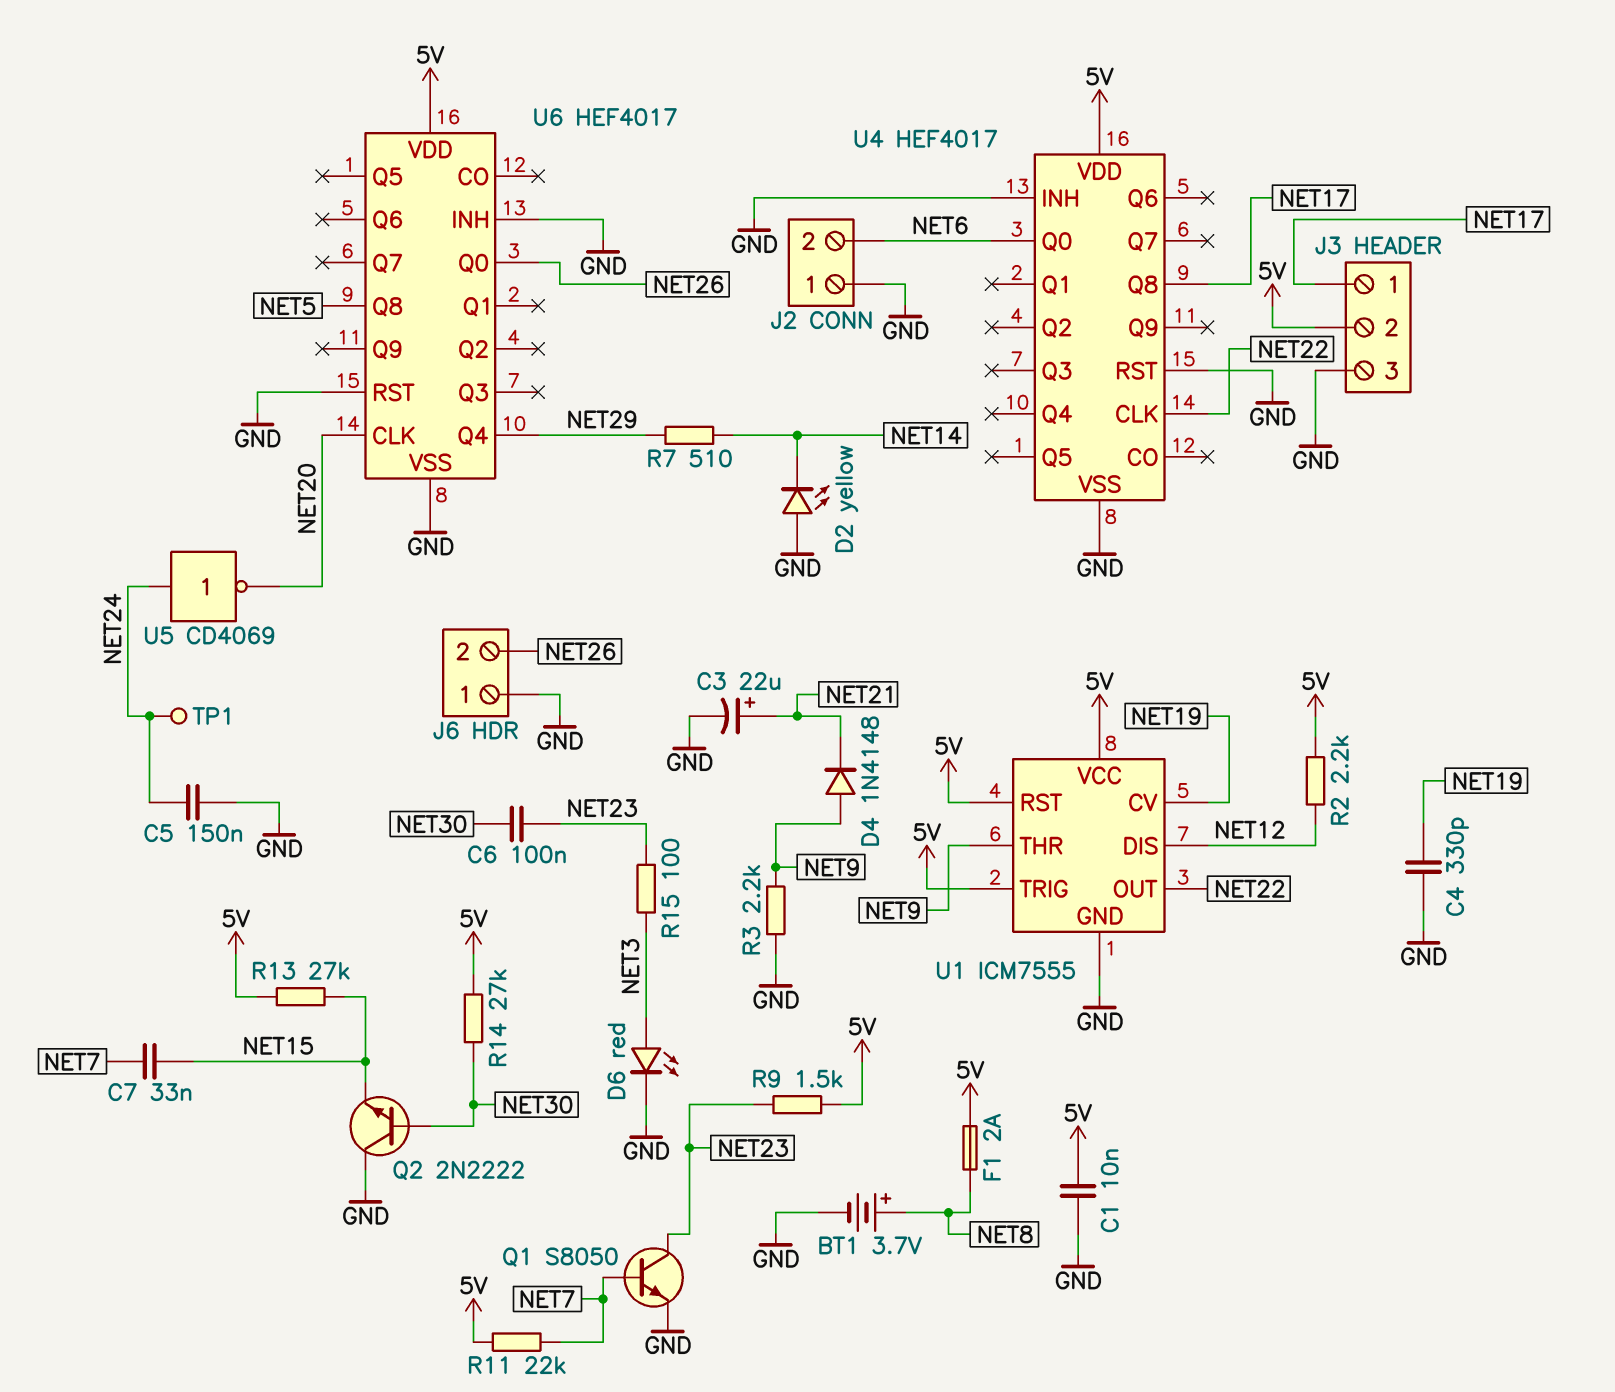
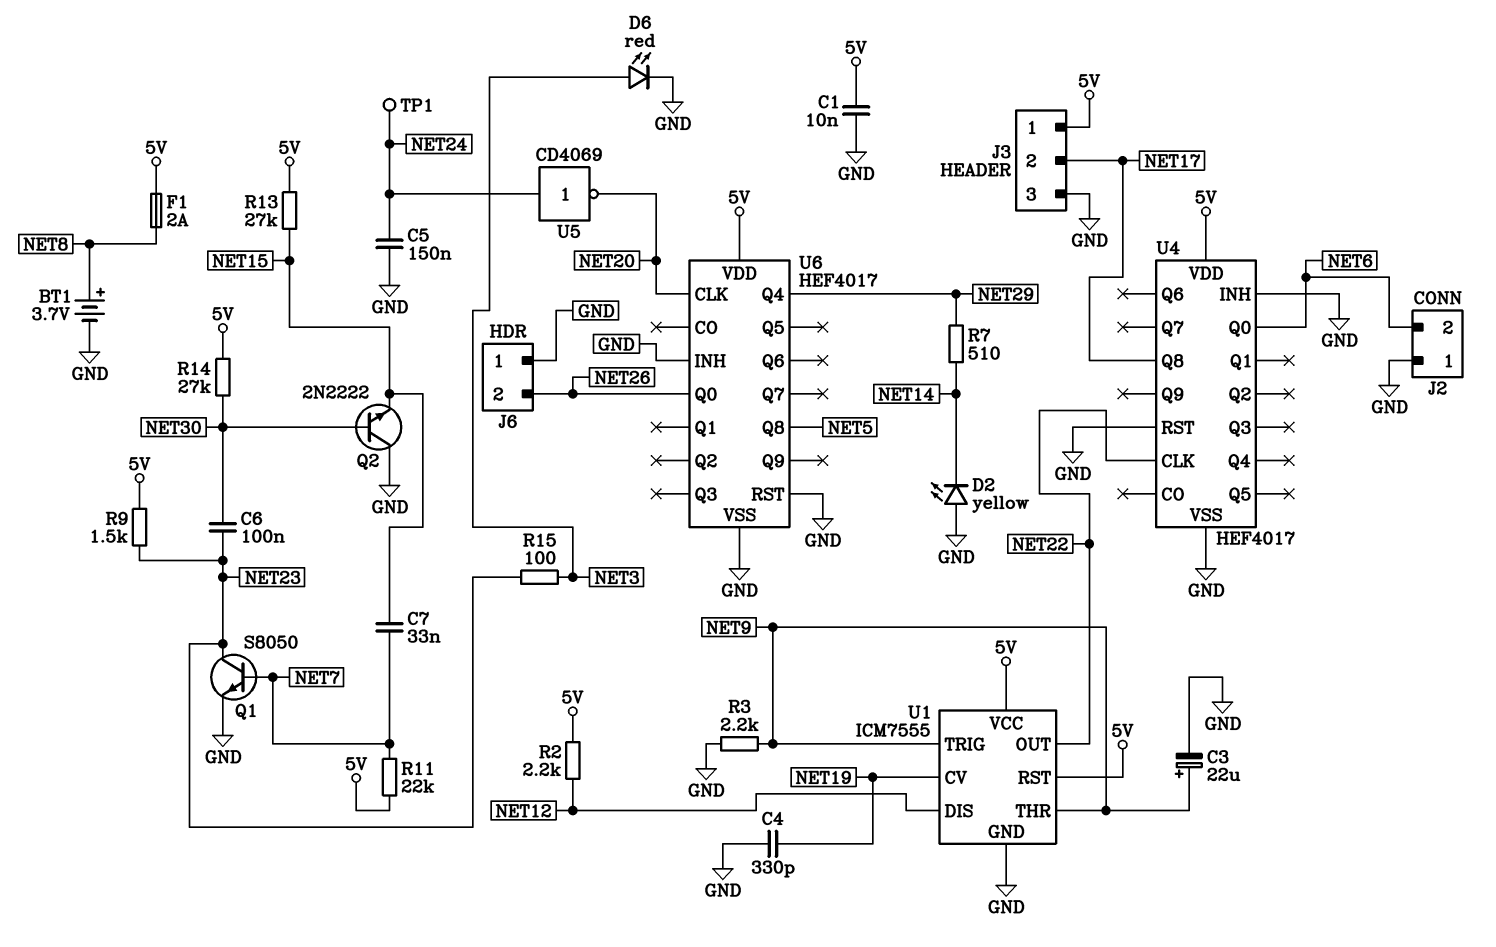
C3: 22uF (plus NET21, minus GND) -> 22uF (plus NET9, minus GND)
D4: diode 1N4148 (A NET9, K NET21) -> none
J3 pin 1: NET17 -> 5V
J3 pin 2: 5V -> NET17
U1 pin TRIG: 5V -> NET9

